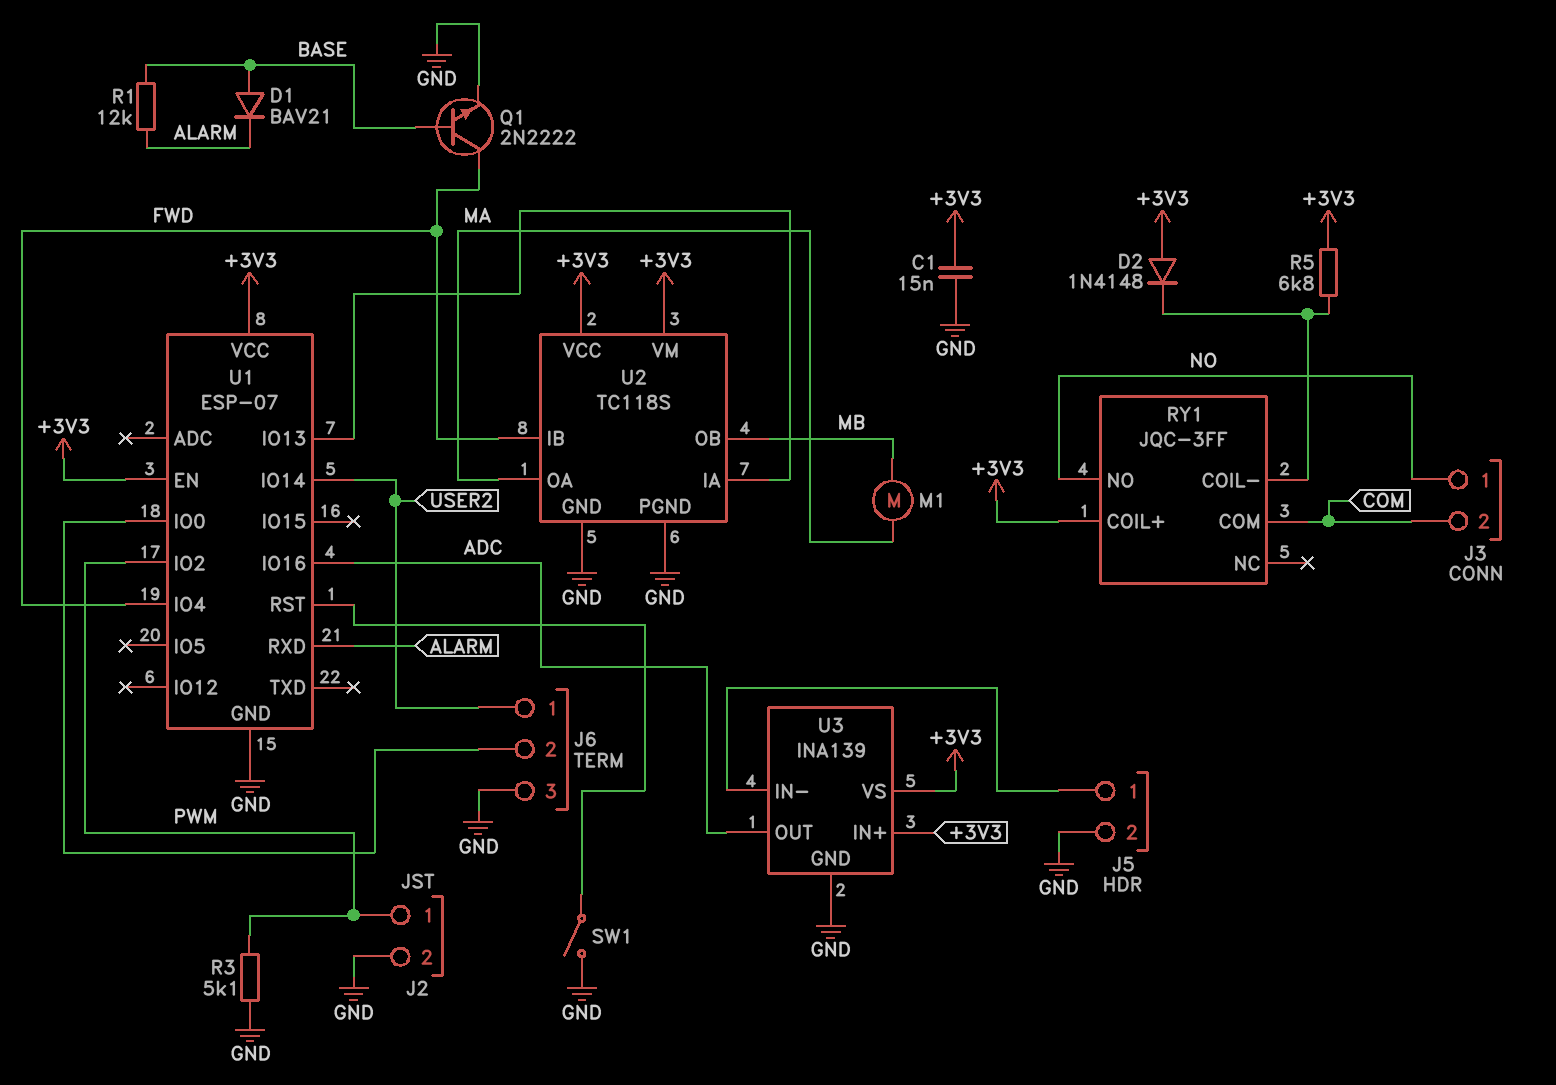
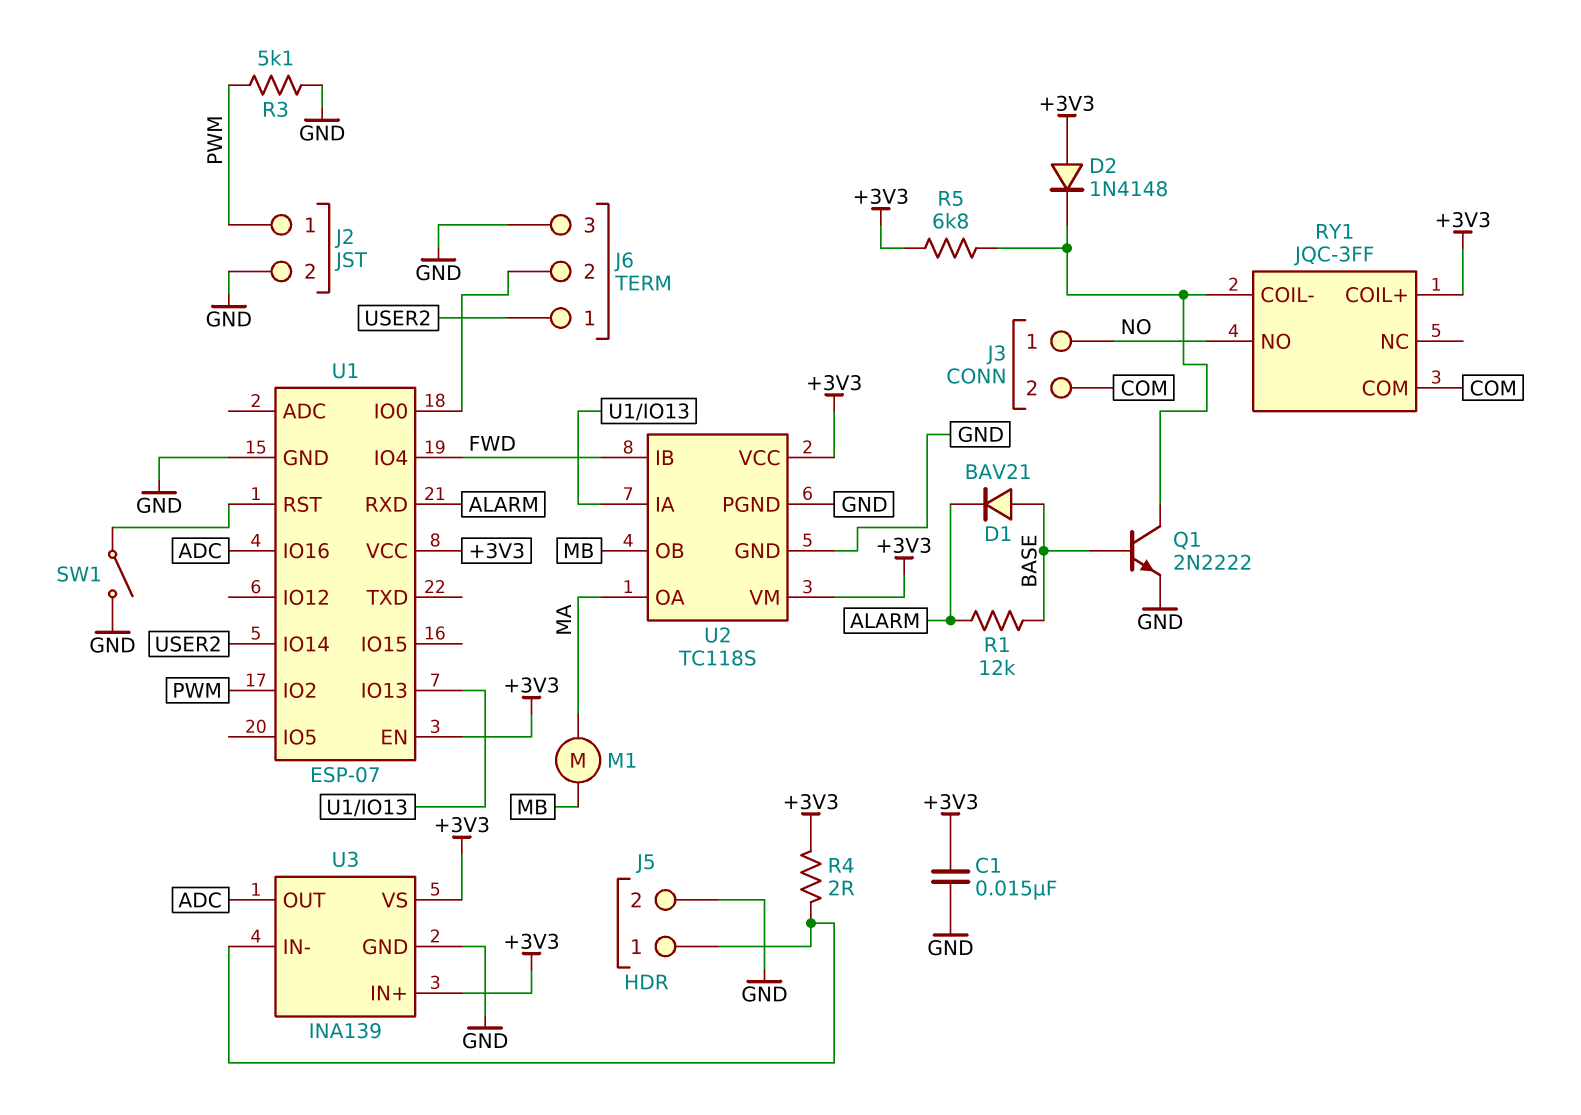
Q1: NPN 2N2222 (B BASE, C FWD, E GND) -> NPN 2N2222 (B BASE, C RY1/COIL-, E GND)
R4: none -> 2 (+3V3, J5/1)

